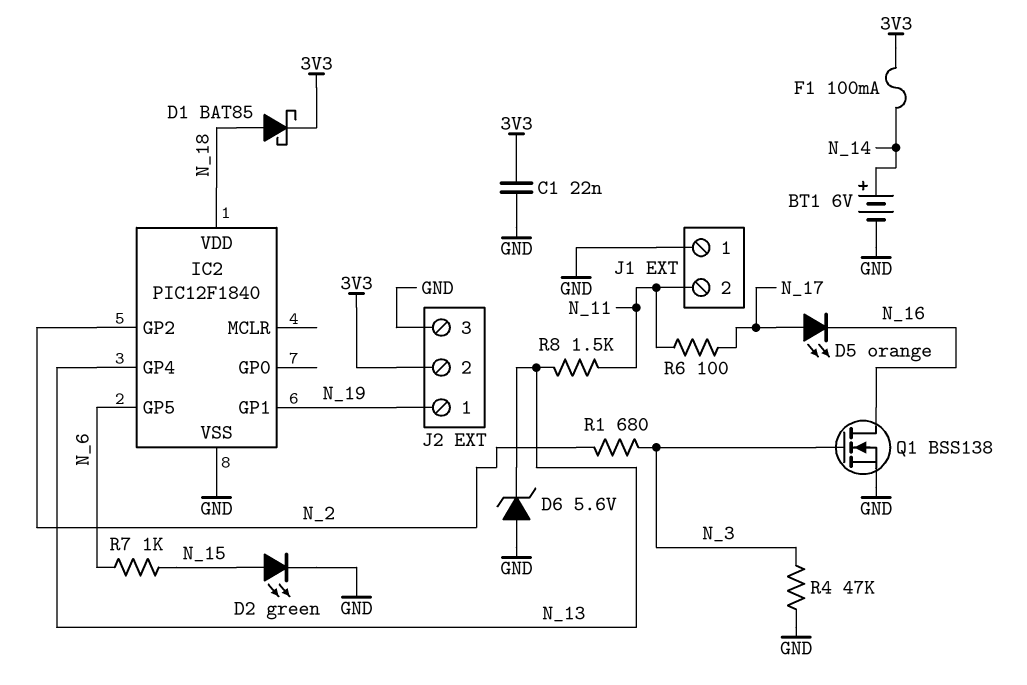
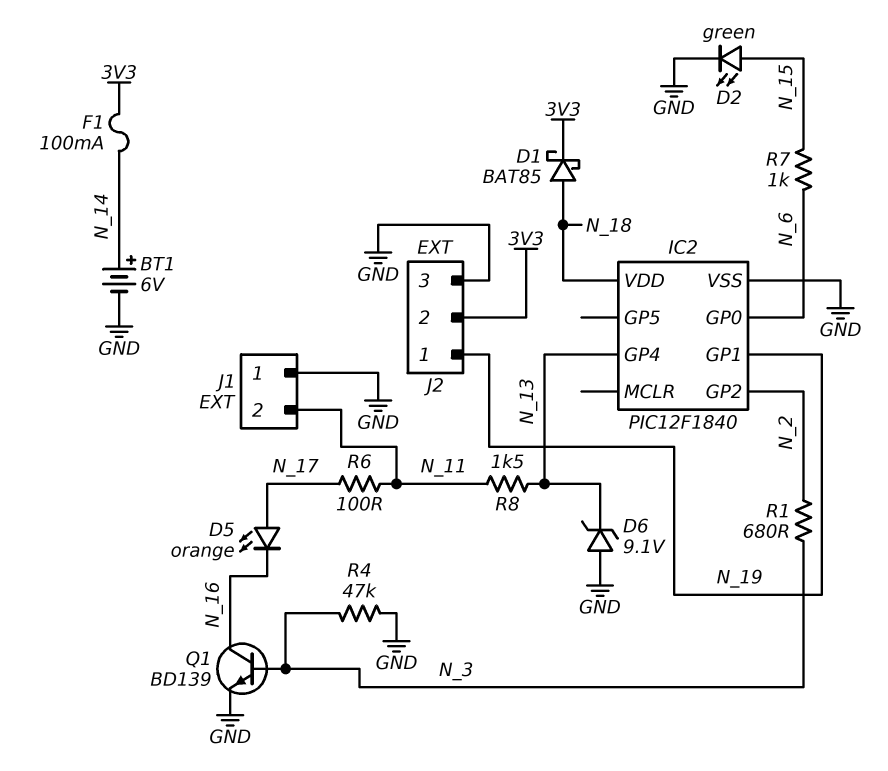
C1: 22nF (3V3, GND) -> none
D6: zener 5.6V (A GND, K N_13) -> zener 9.1V (A GND, K N_13)
IC2 pin GP0: none -> N_6
IC2 pin GP5: N_6 -> none
Q1: NMOS BSS138 (G N_3, D N_16, S GND) -> NPN BD139 (B N_3, C N_16, E GND)

